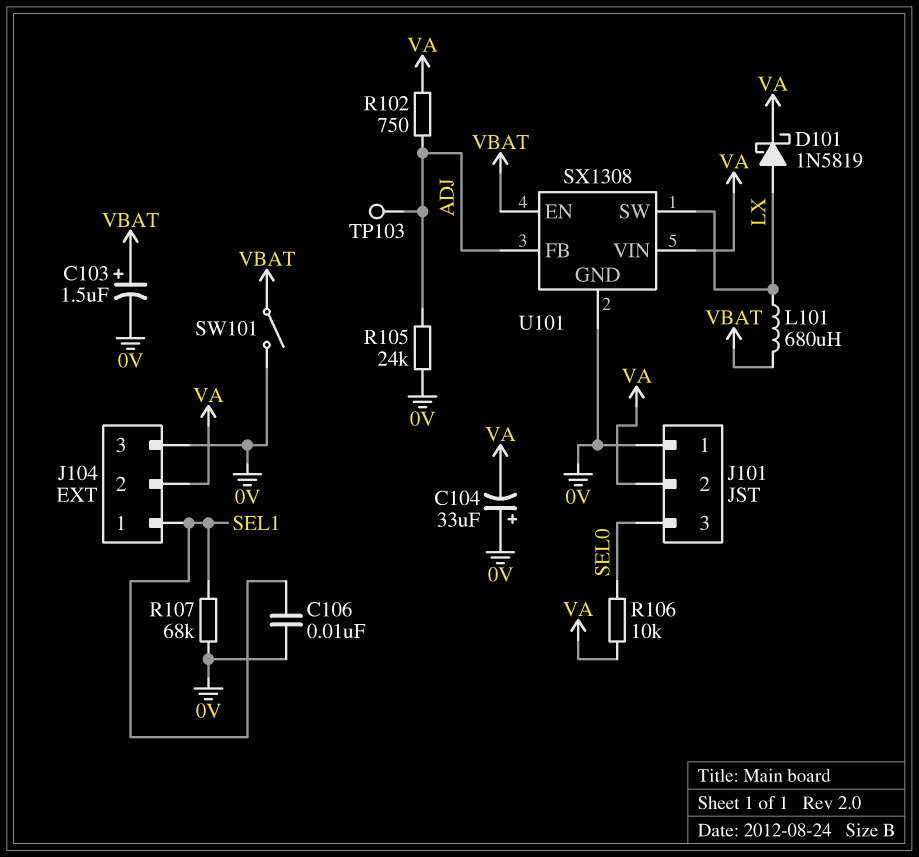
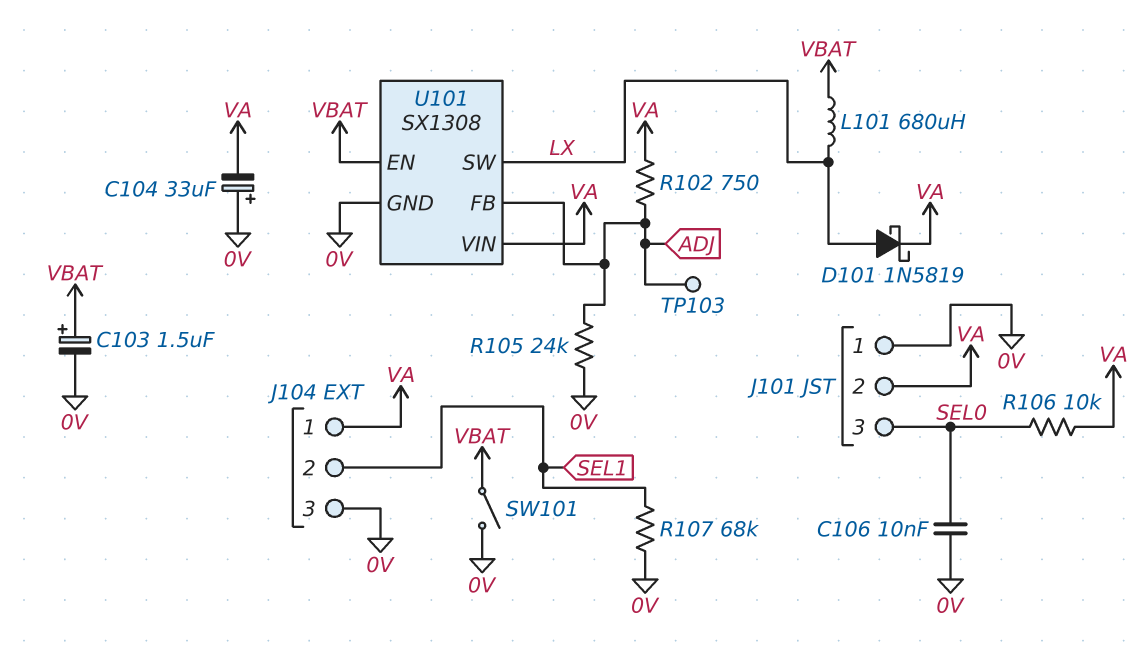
C106: 10nF (0V, SEL1) -> 10nF (0V, SEL0)
J104 pin 1: SEL1 -> VA
J104 pin 2: VA -> SEL1

